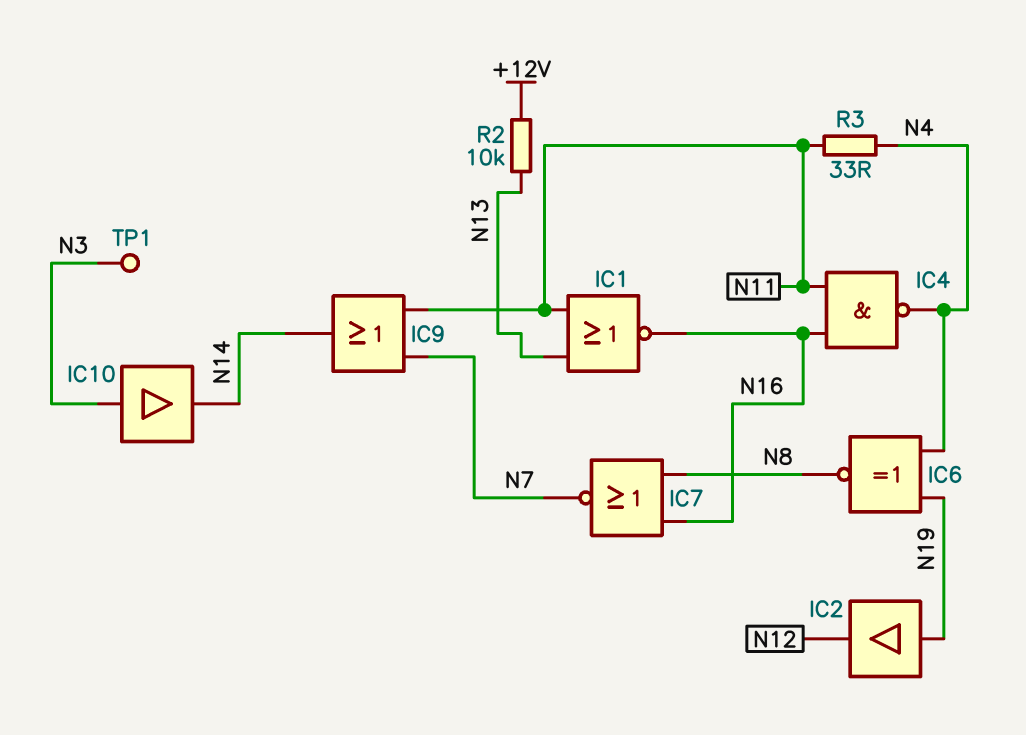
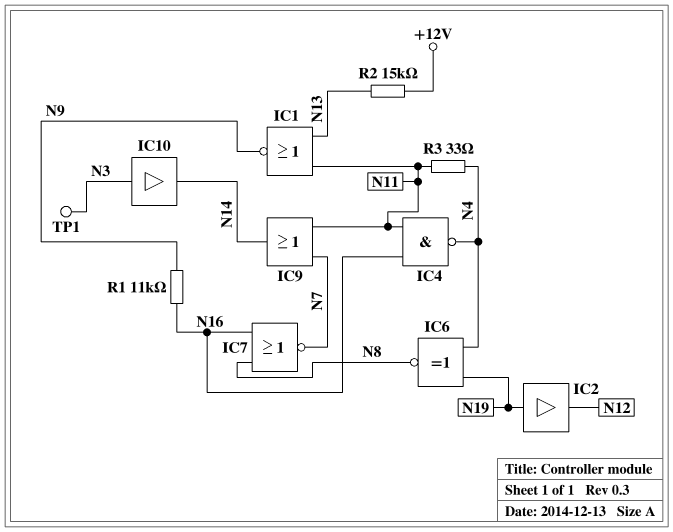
IC1: NOR (in N11, in N13, out N16) -> NOR (in N11, in N13, out N9)
R1: none -> 11k (N9, N16)
R2: 10k (+12V, N13) -> 15k (+12V, N13)

